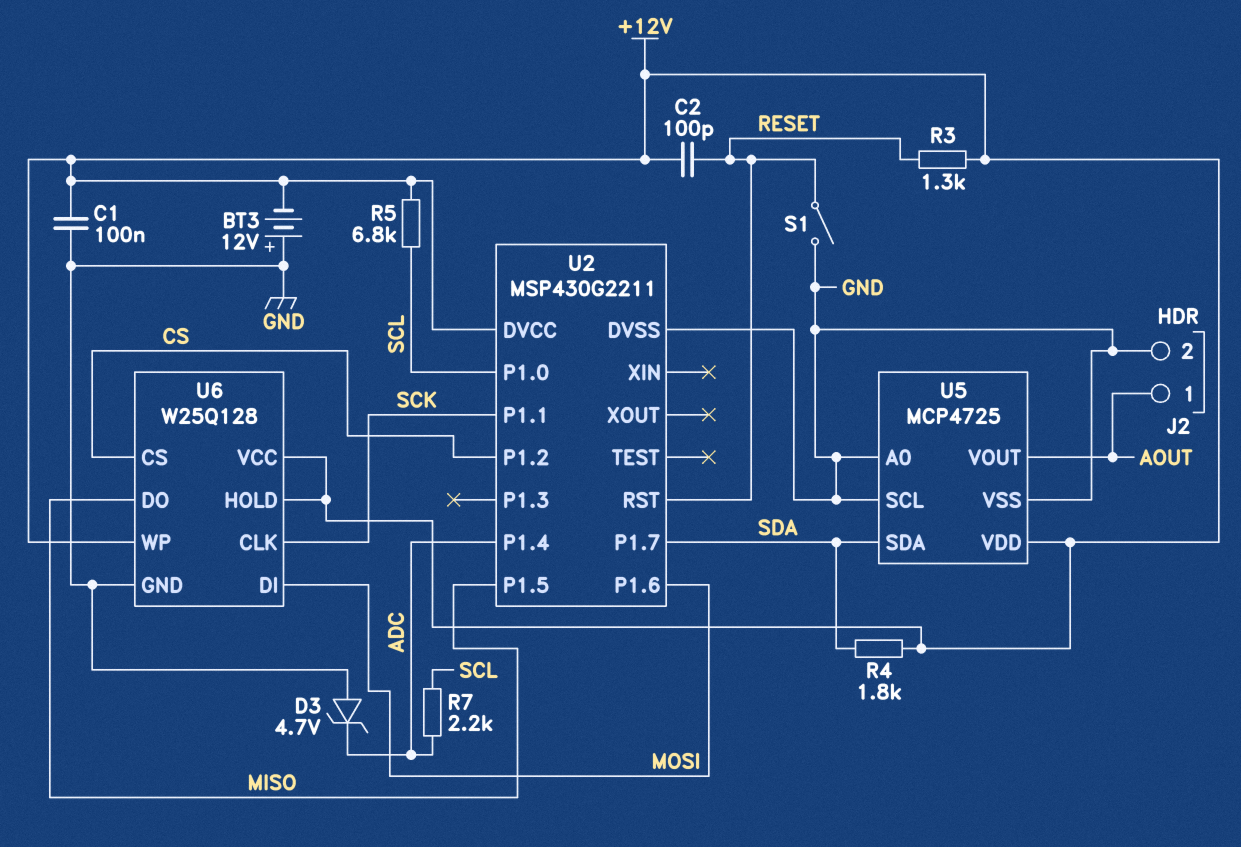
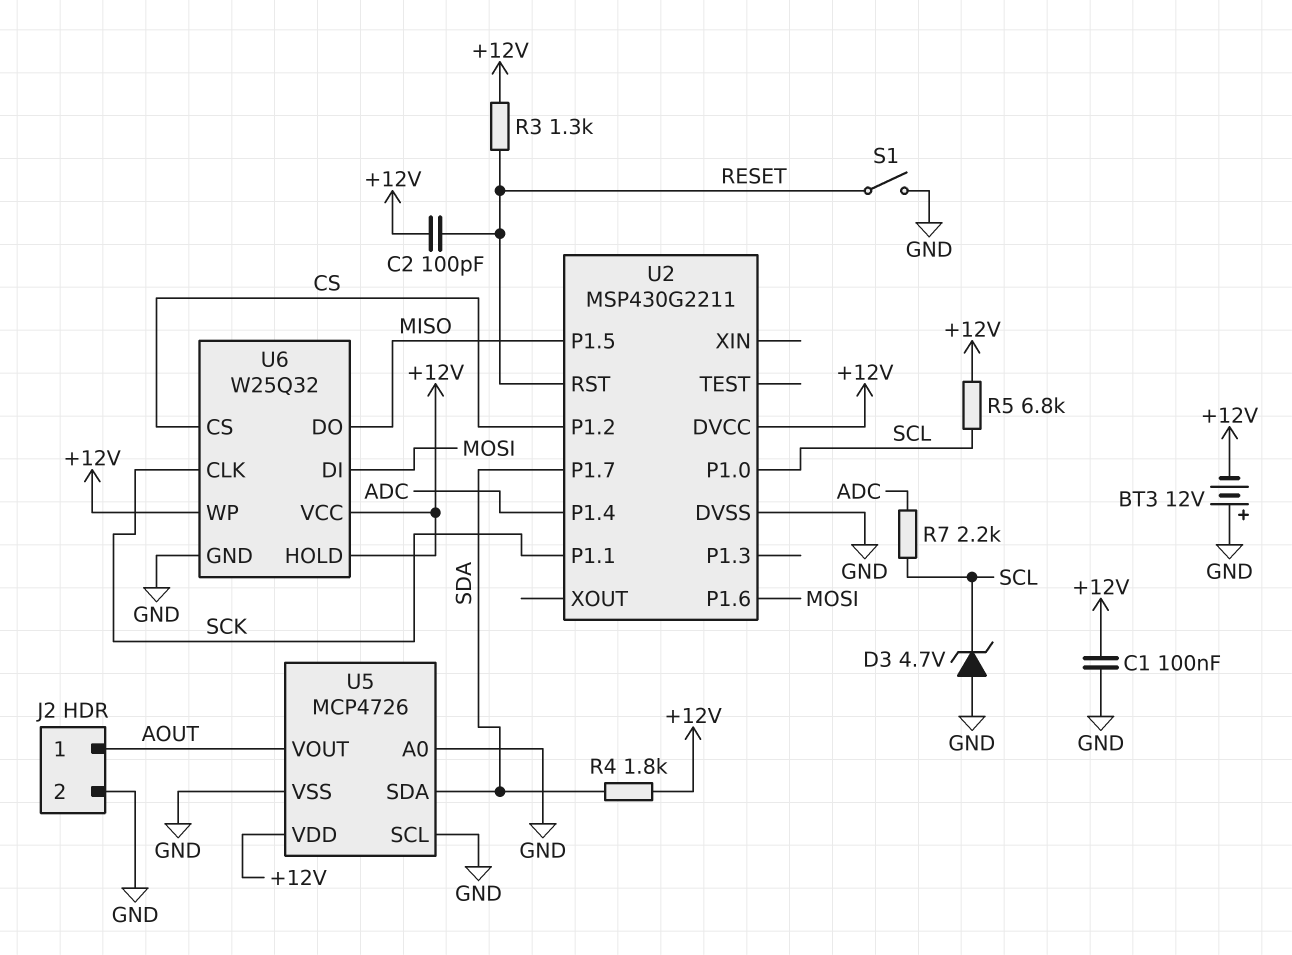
D3: zener 4.7V (A GND, K ADC) -> zener 4.7V (A GND, K SCL)
U5: MCP4725 -> MCP4726
U6: W25Q128 -> W25Q32

